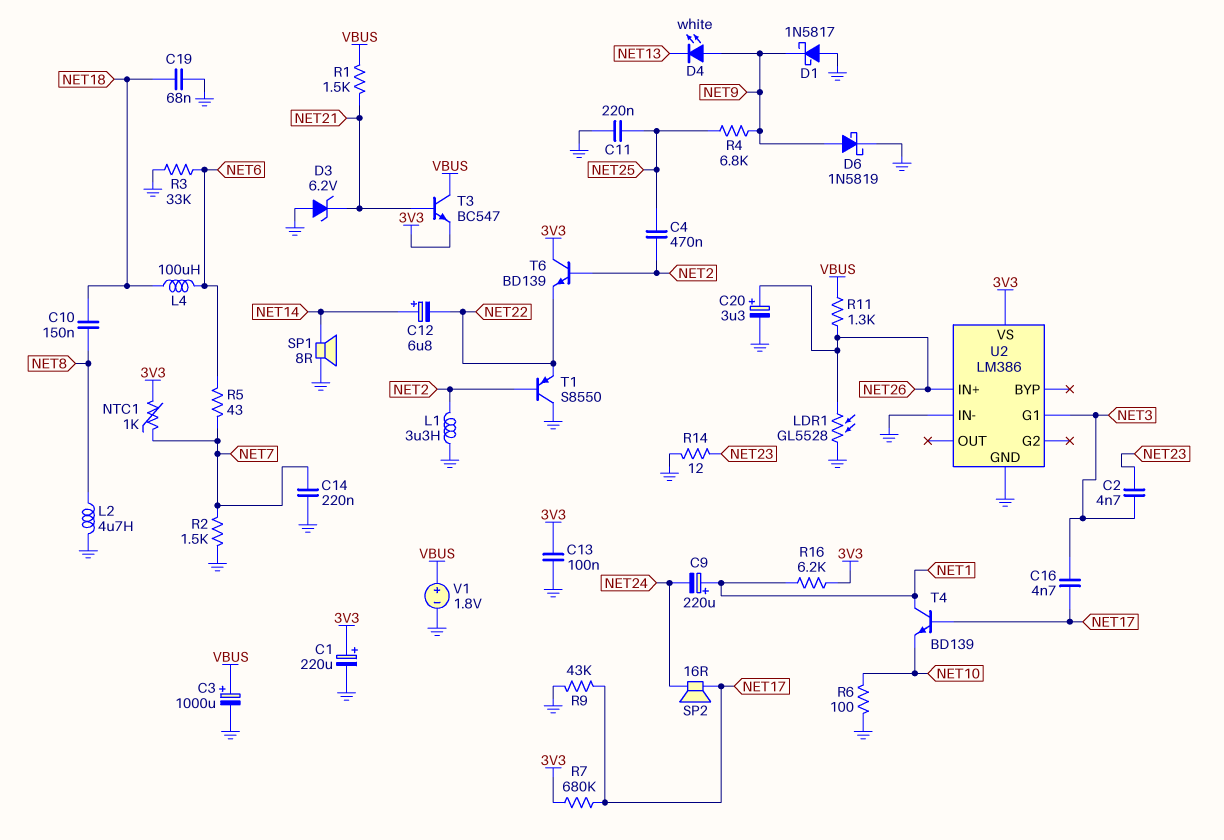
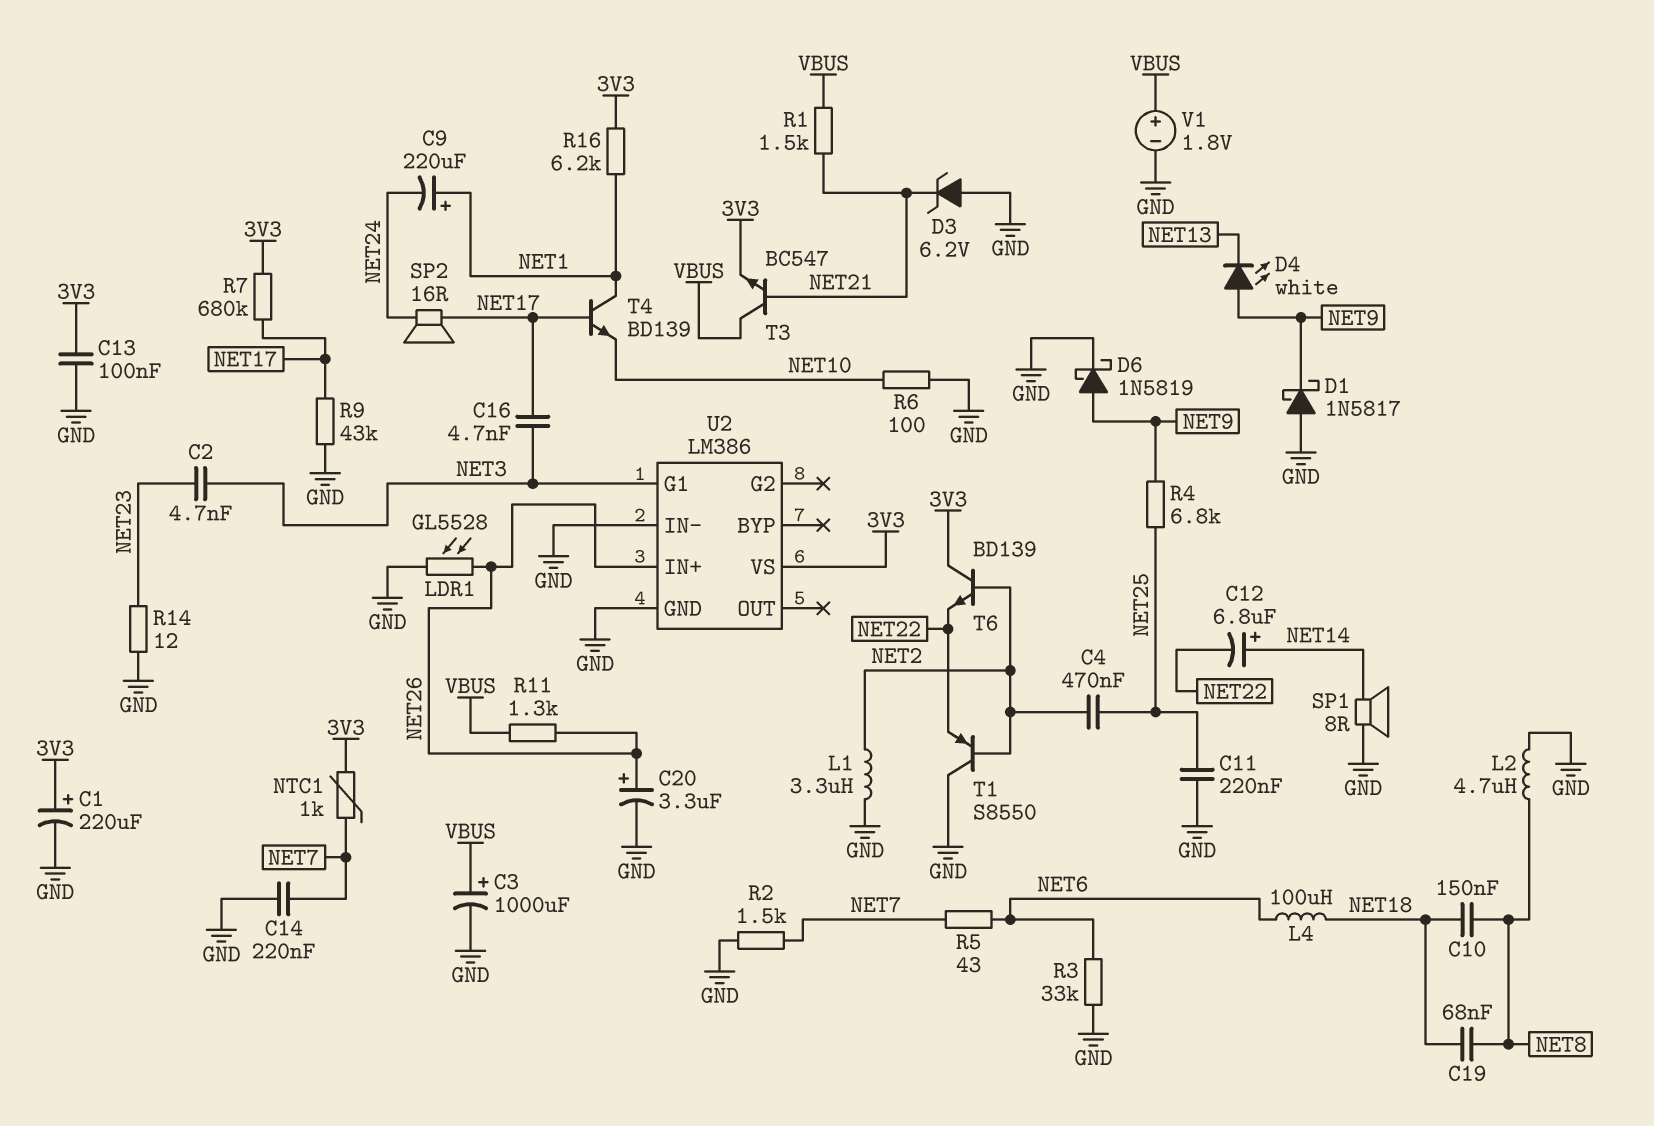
C19: 68nF (GND, NET18) -> 68nF (NET8, NET18)

